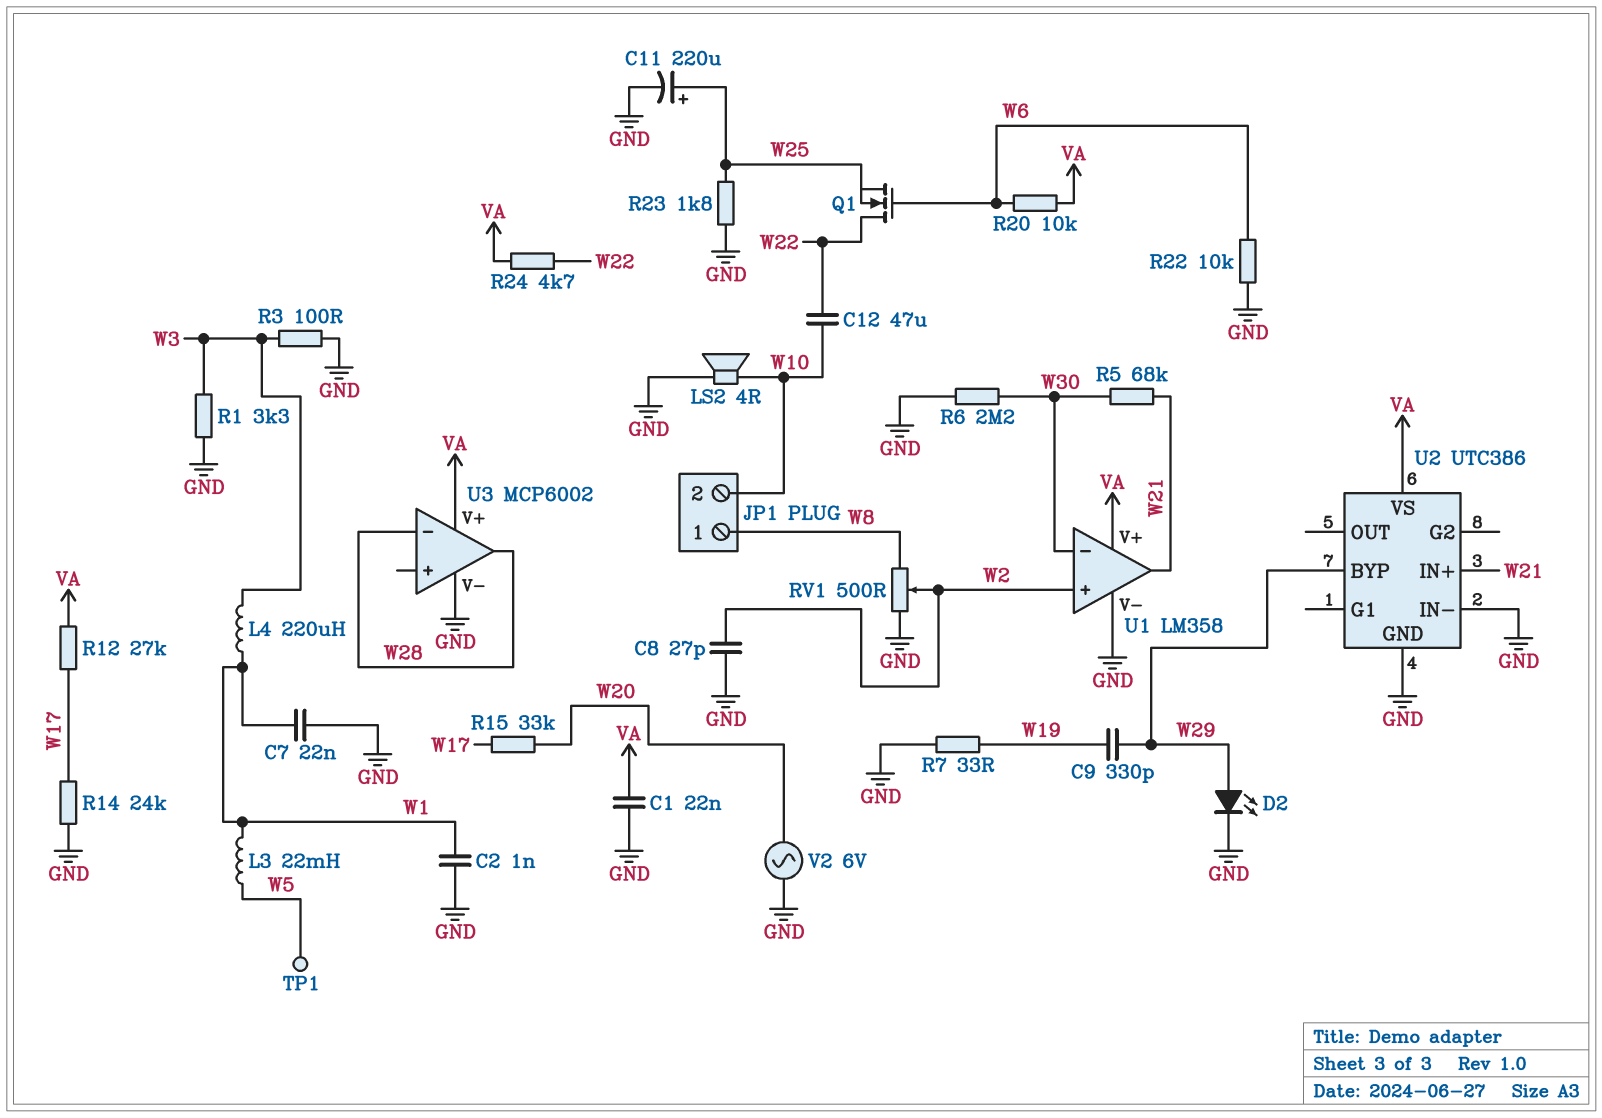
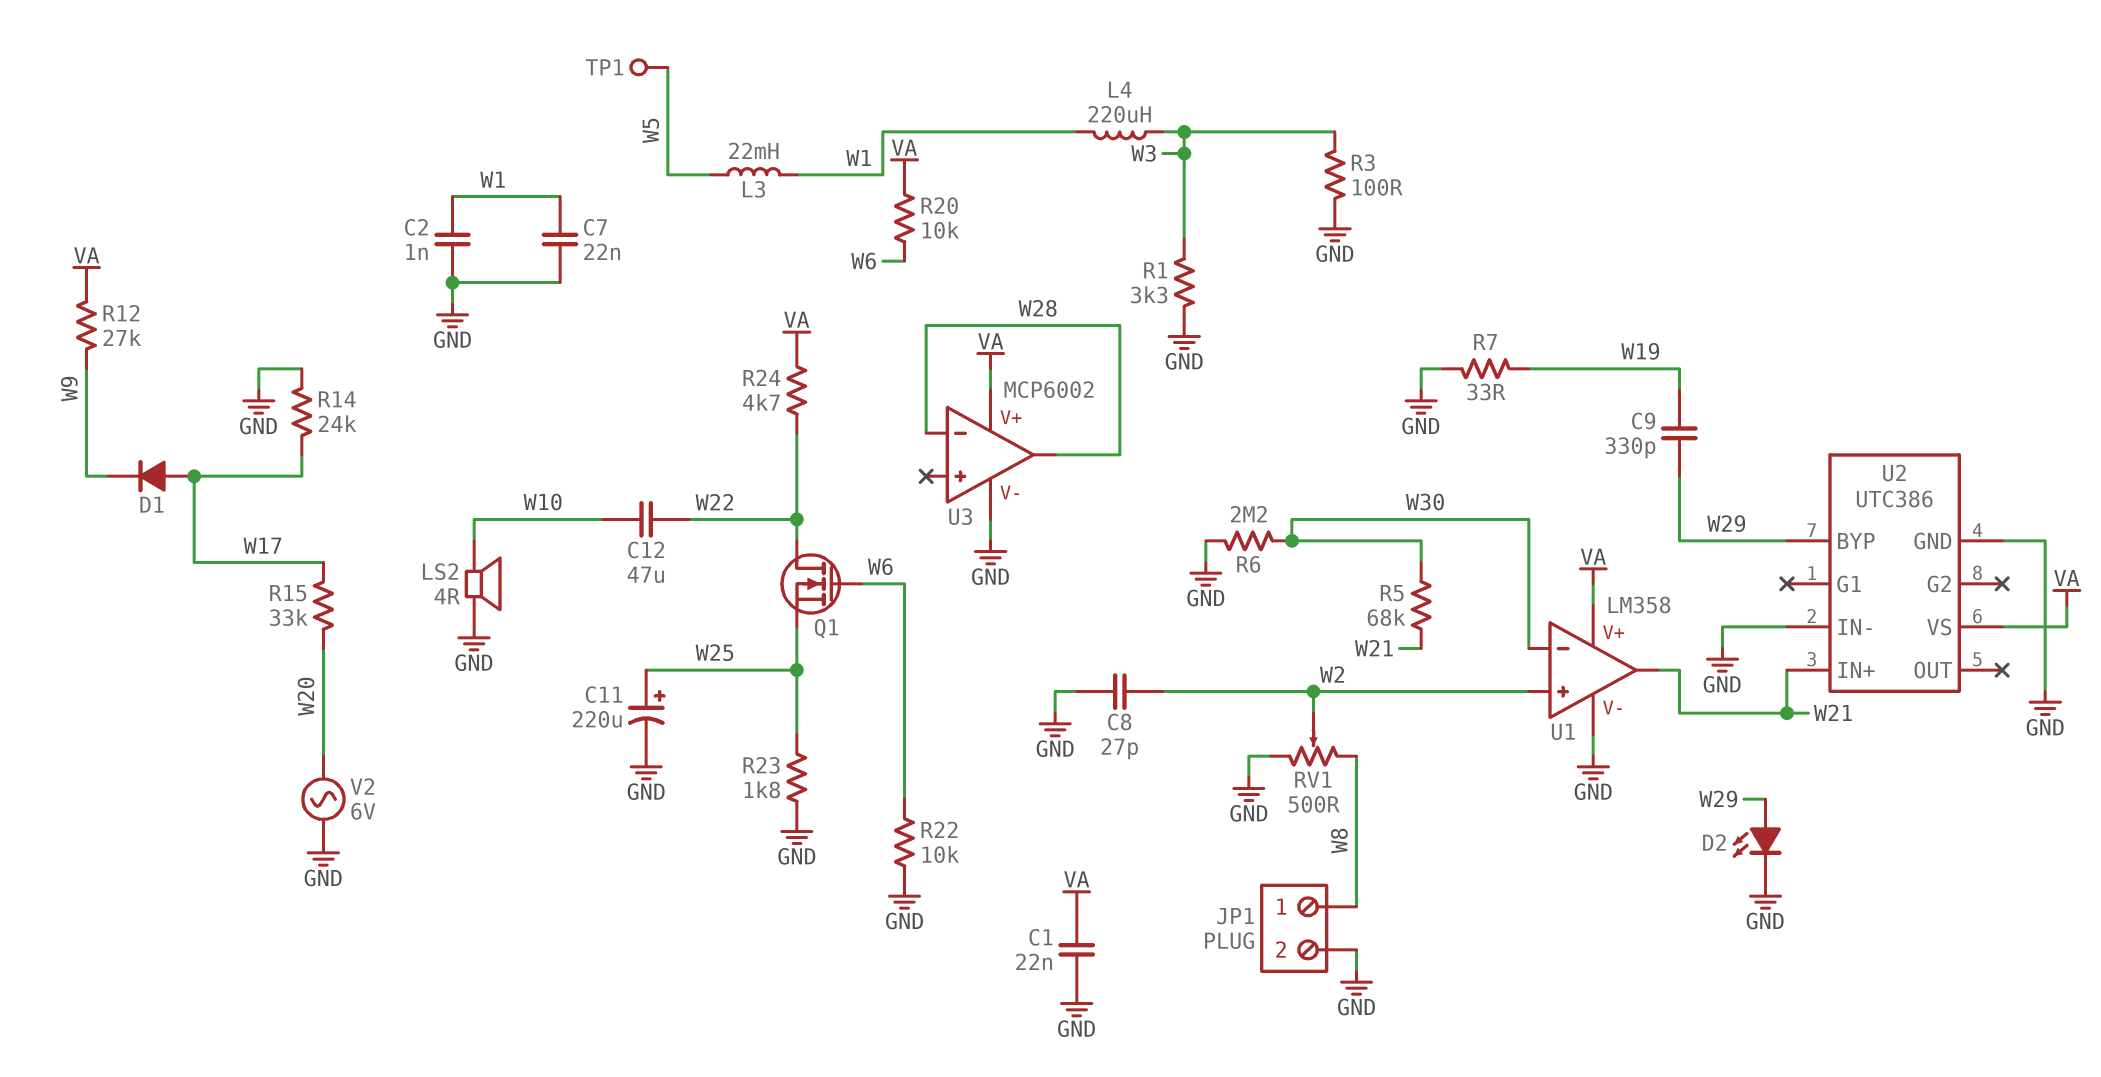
D1: none -> diode (A W17, K W9)
JP1 pin 2: W10 -> GND
R12: 27k (VA, W17) -> 27k (VA, W9)

